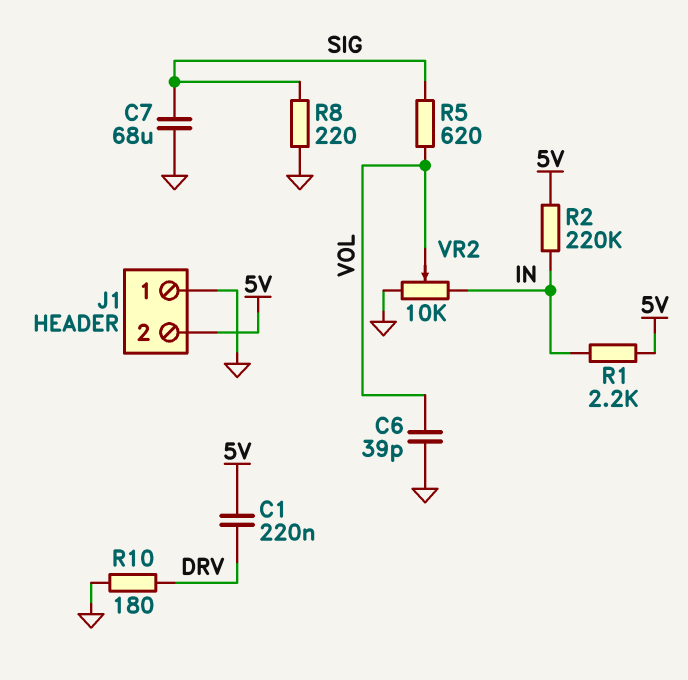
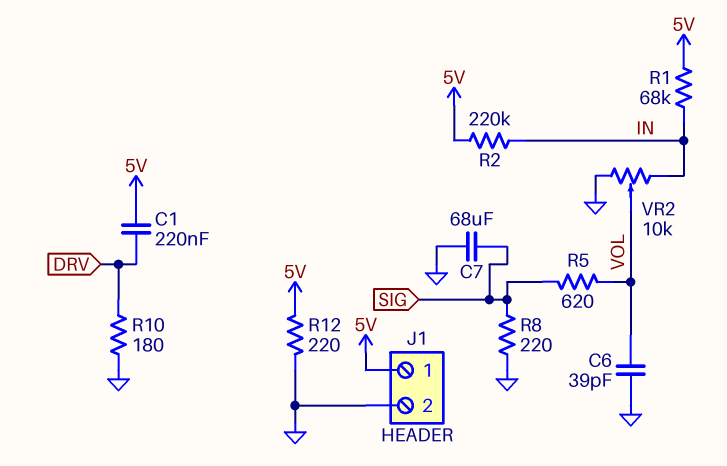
J1 pin 1: GND -> 5V
J1 pin 2: 5V -> GND
R1: 2.2k (5V, IN) -> 68k (5V, IN)
R12: none -> 220 (5V, GND)

